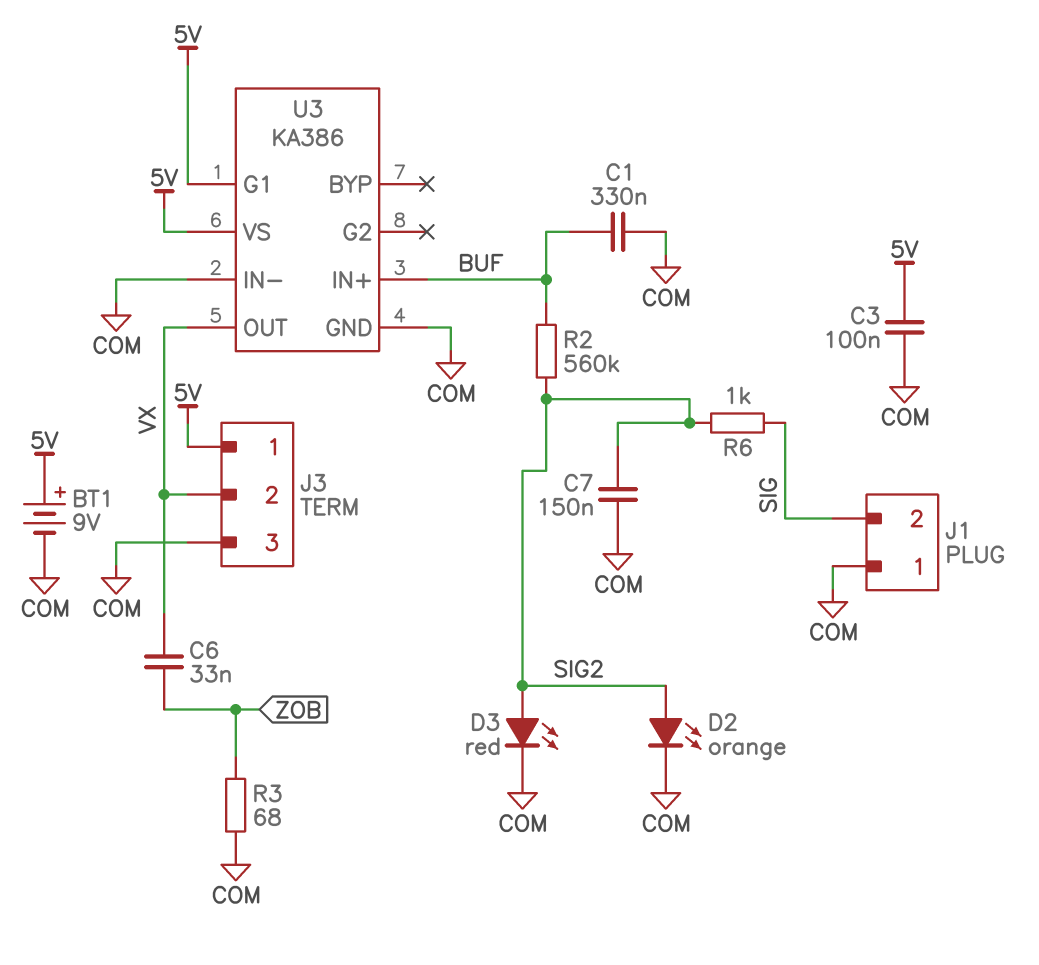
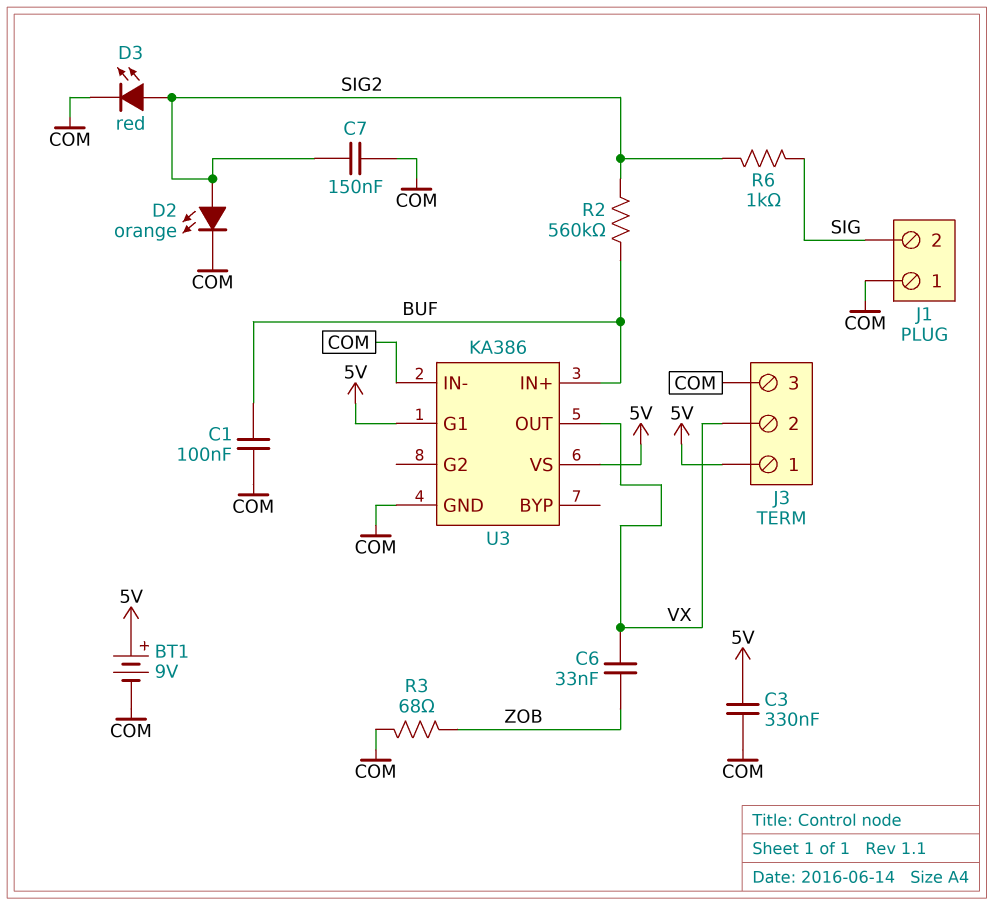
C1: 330nF (BUF, COM) -> 100nF (BUF, COM)
C3: 100nF (5V, COM) -> 330nF (5V, COM)

